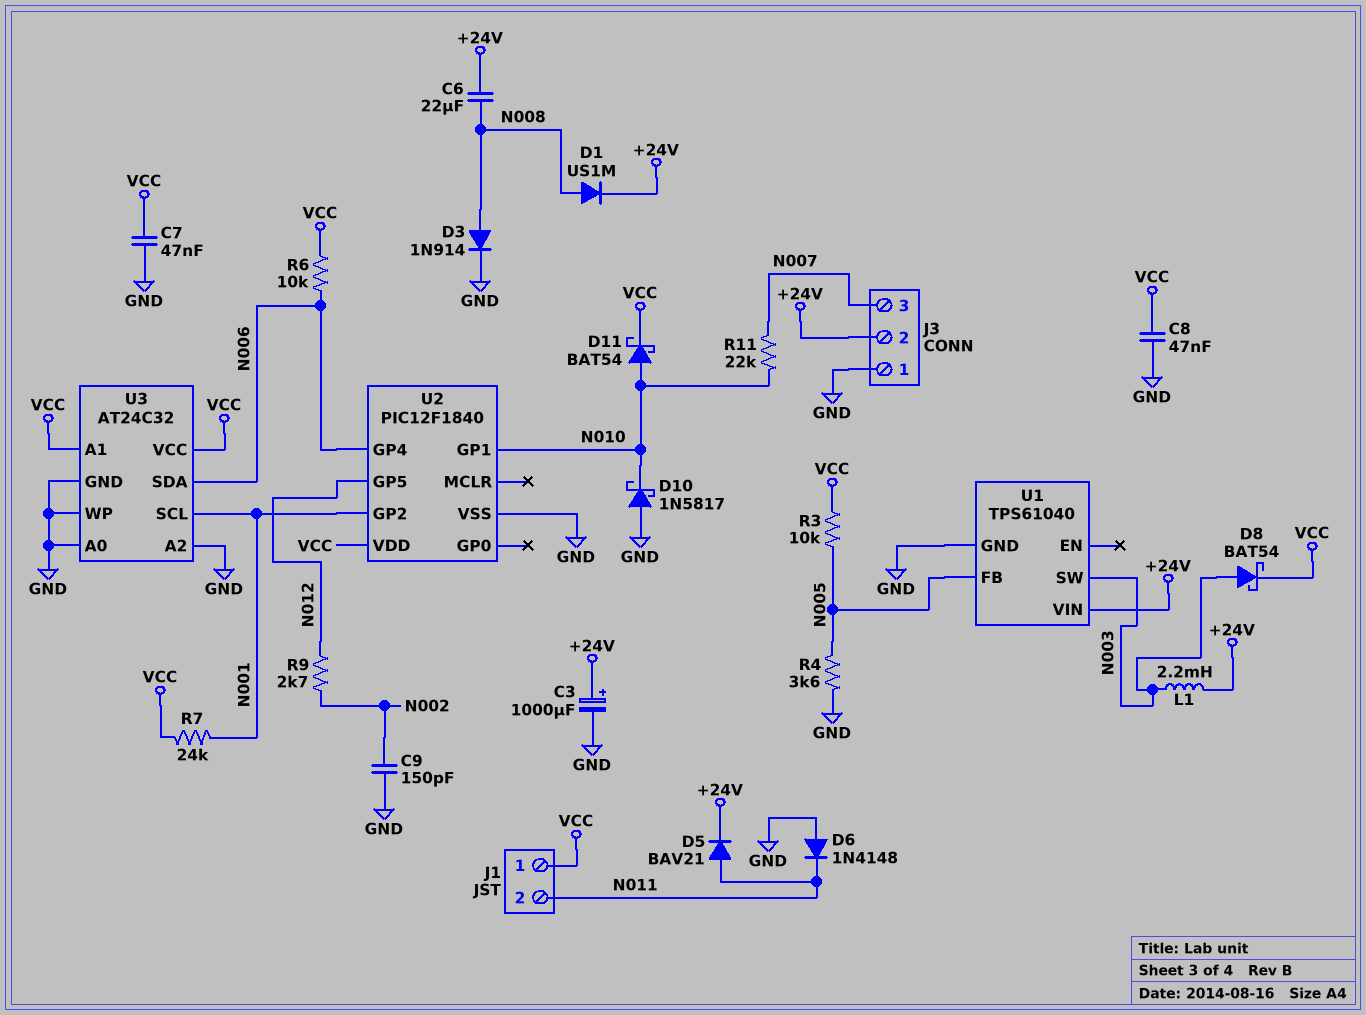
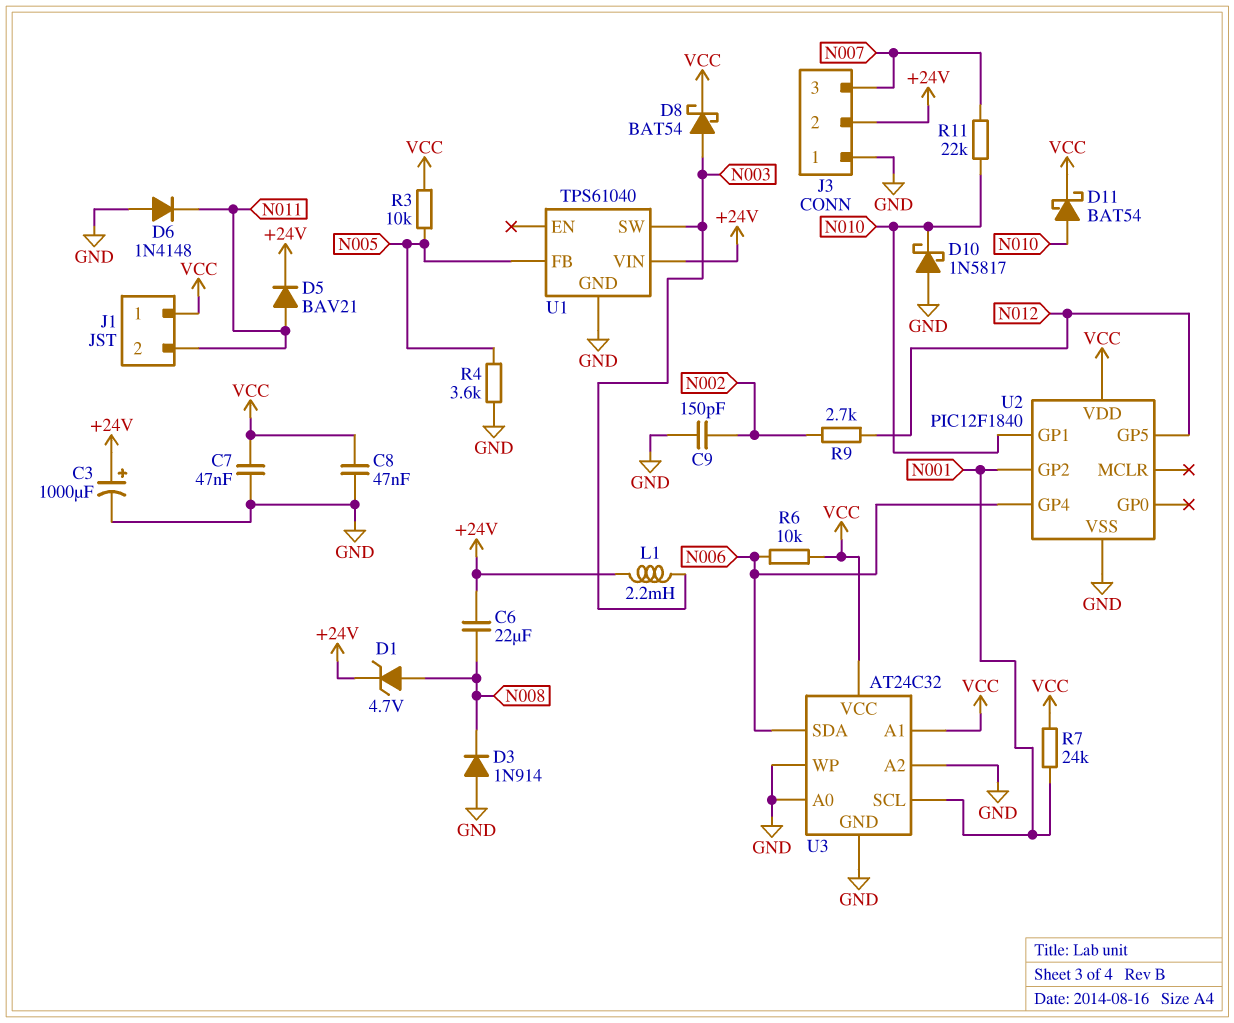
D1: diode US1M (A N008, K +24V) -> zener 4.7V (A N008, K +24V)
D3: diode 1N914 (A N008, K GND) -> diode 1N914 (A GND, K N008)

